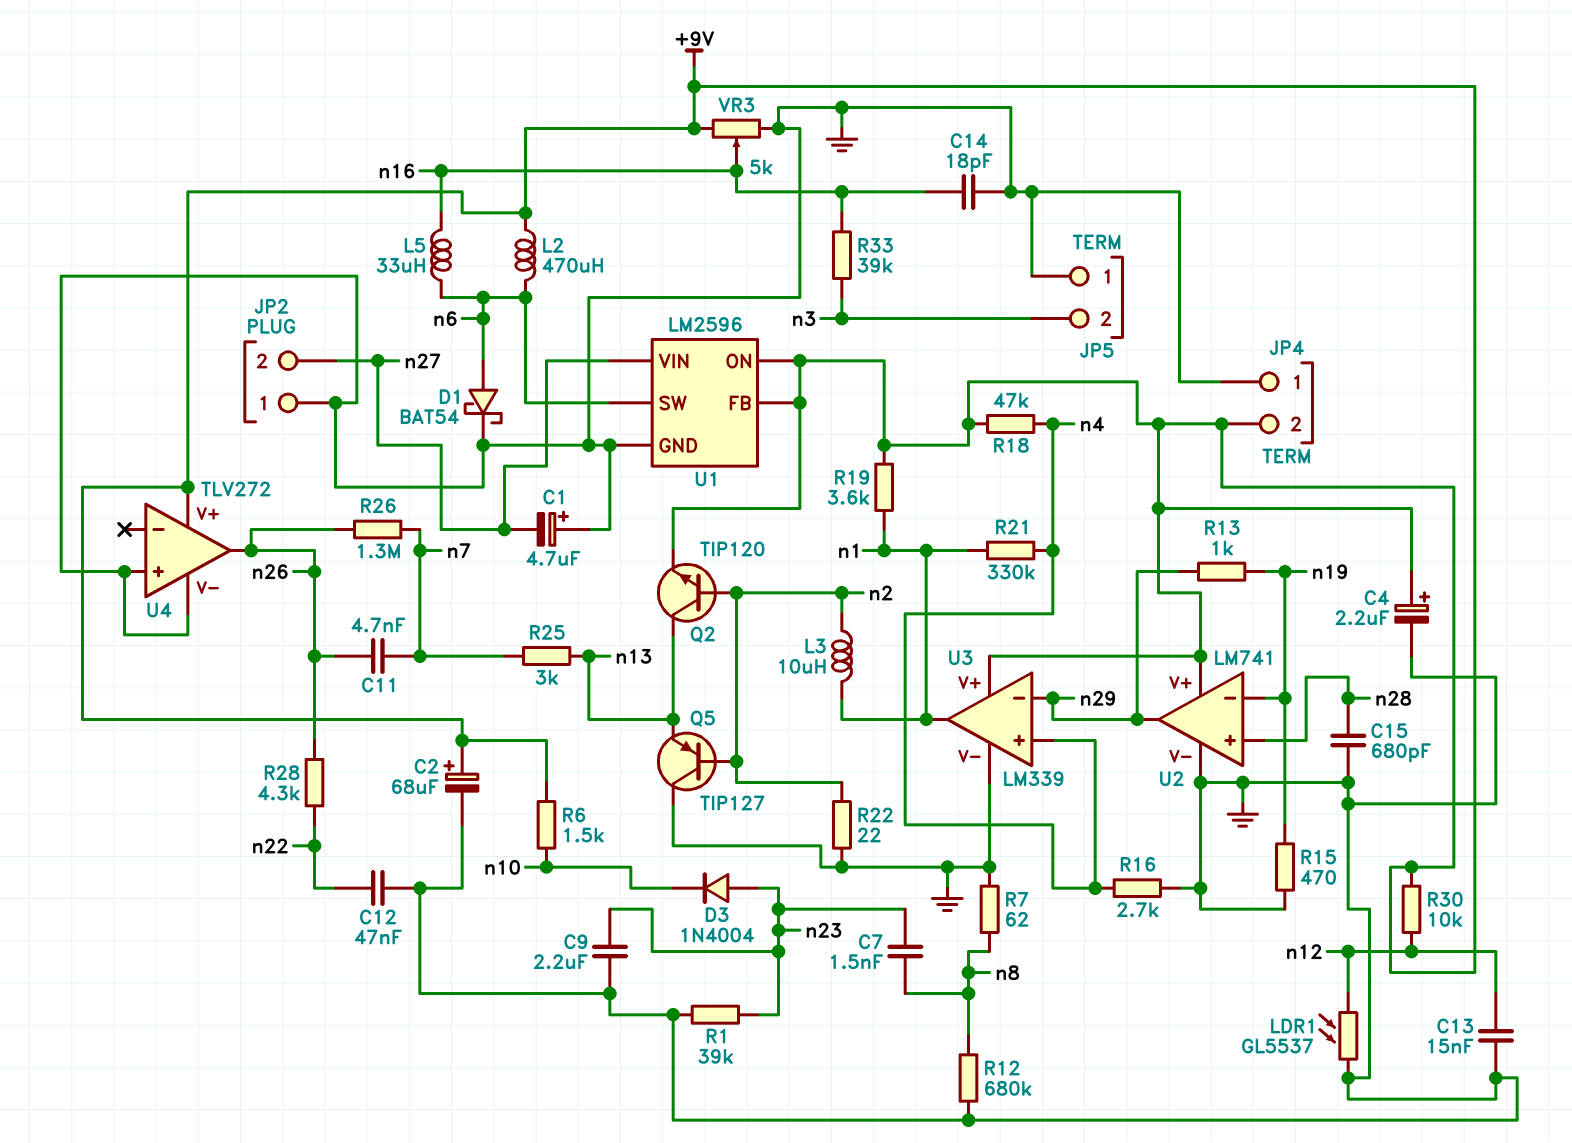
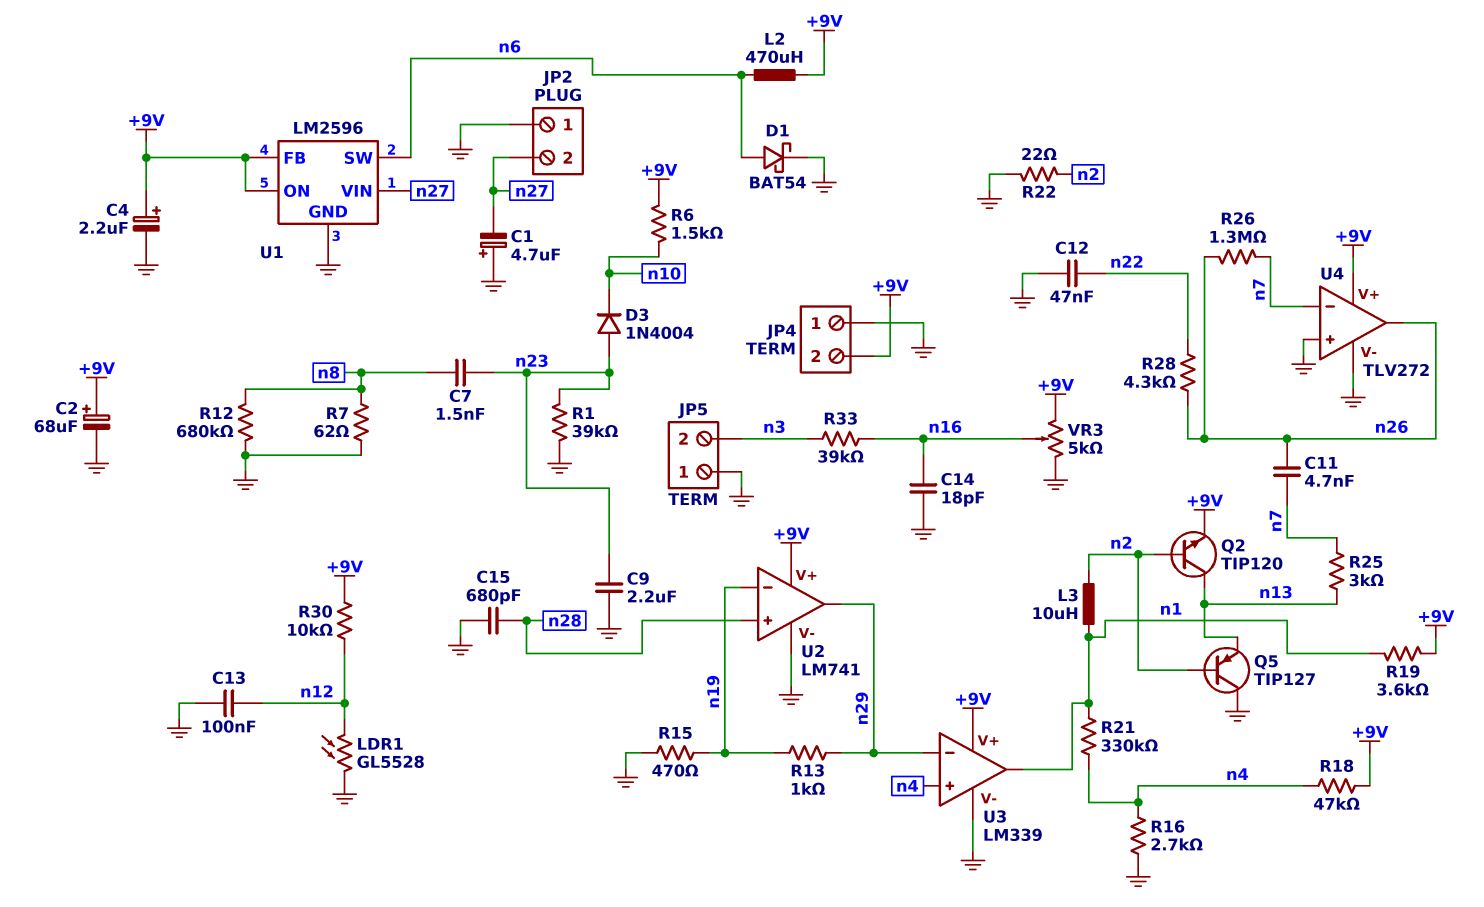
C13: 15nF (GND, n12) -> 100nF (GND, n12)
L5: 33uH (n6, n16) -> none
LDR1: GL5537 (GND, n12) -> GL5528 (GND, n12)
U4 pin in-: none -> n7

